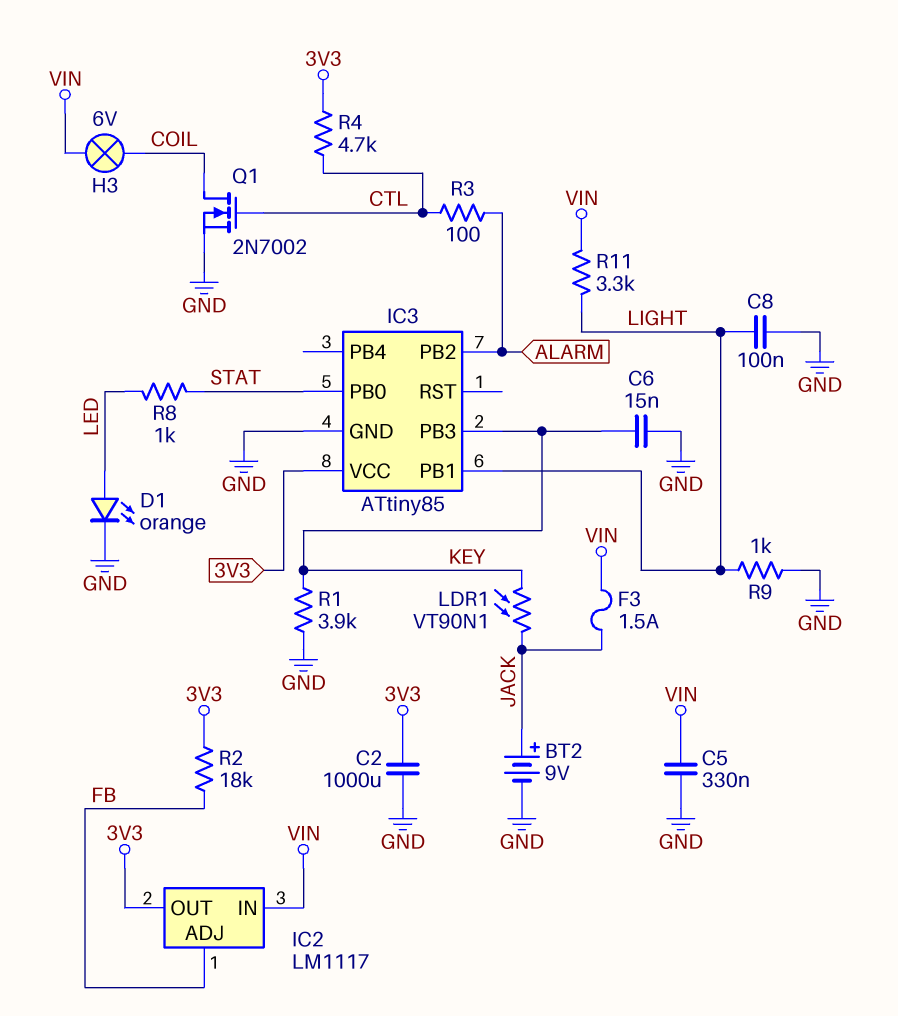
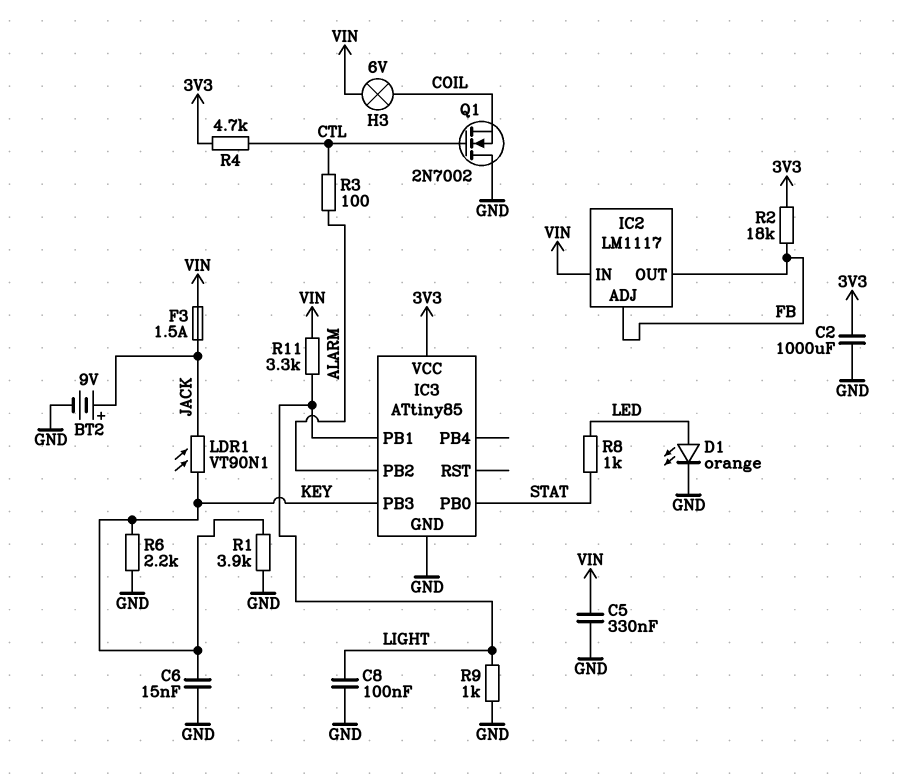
IC2 pin OUT: 3V3 -> FB
Q1: NMOS 2N7002 (G CTL, D COIL, S GND) -> NMOS 2N7002 (G CTL, D GND, S COIL)
R6: none -> 2.2k (GND, KEY)

